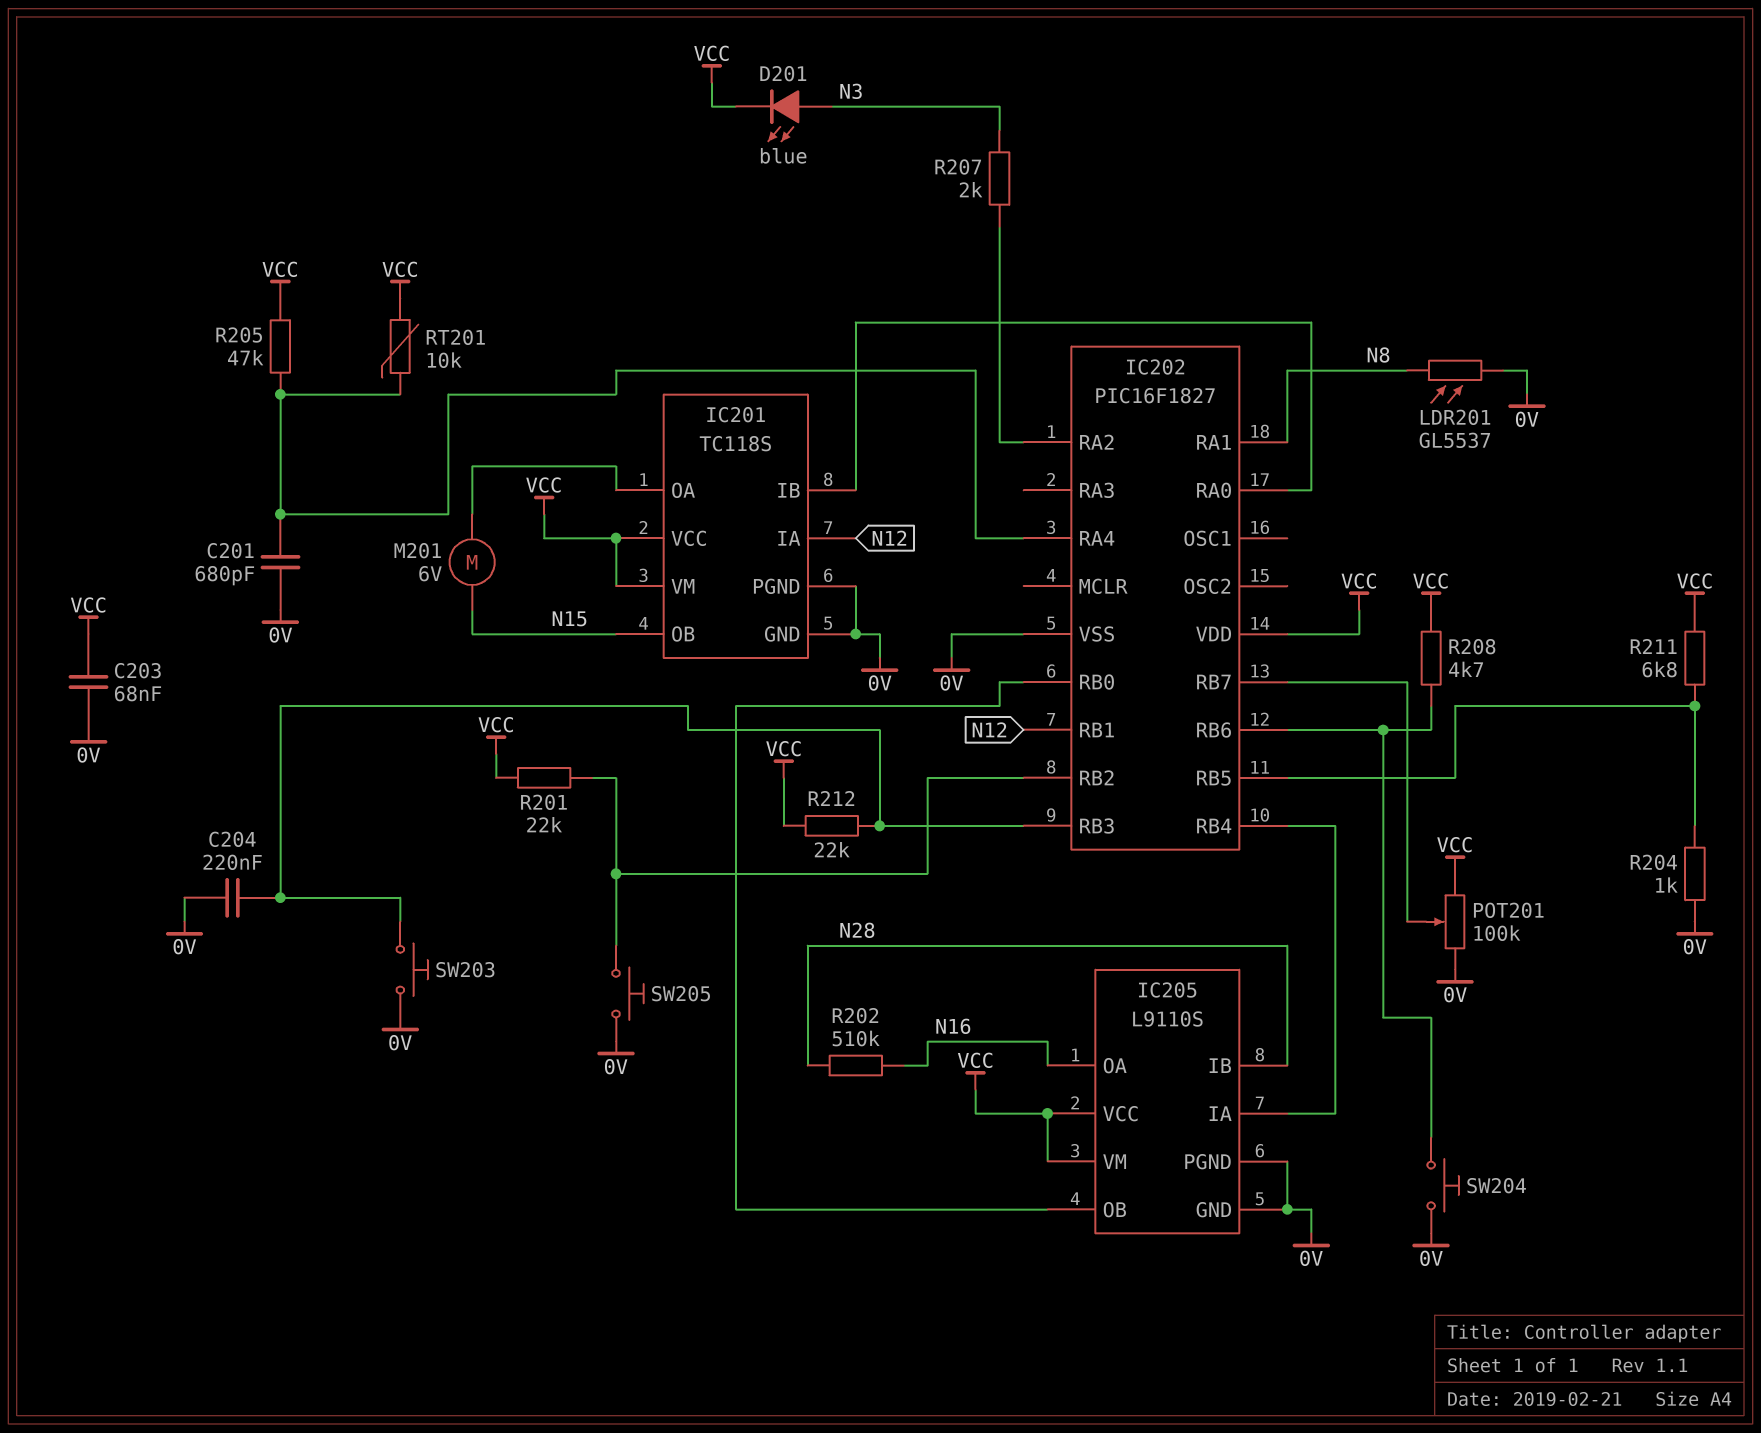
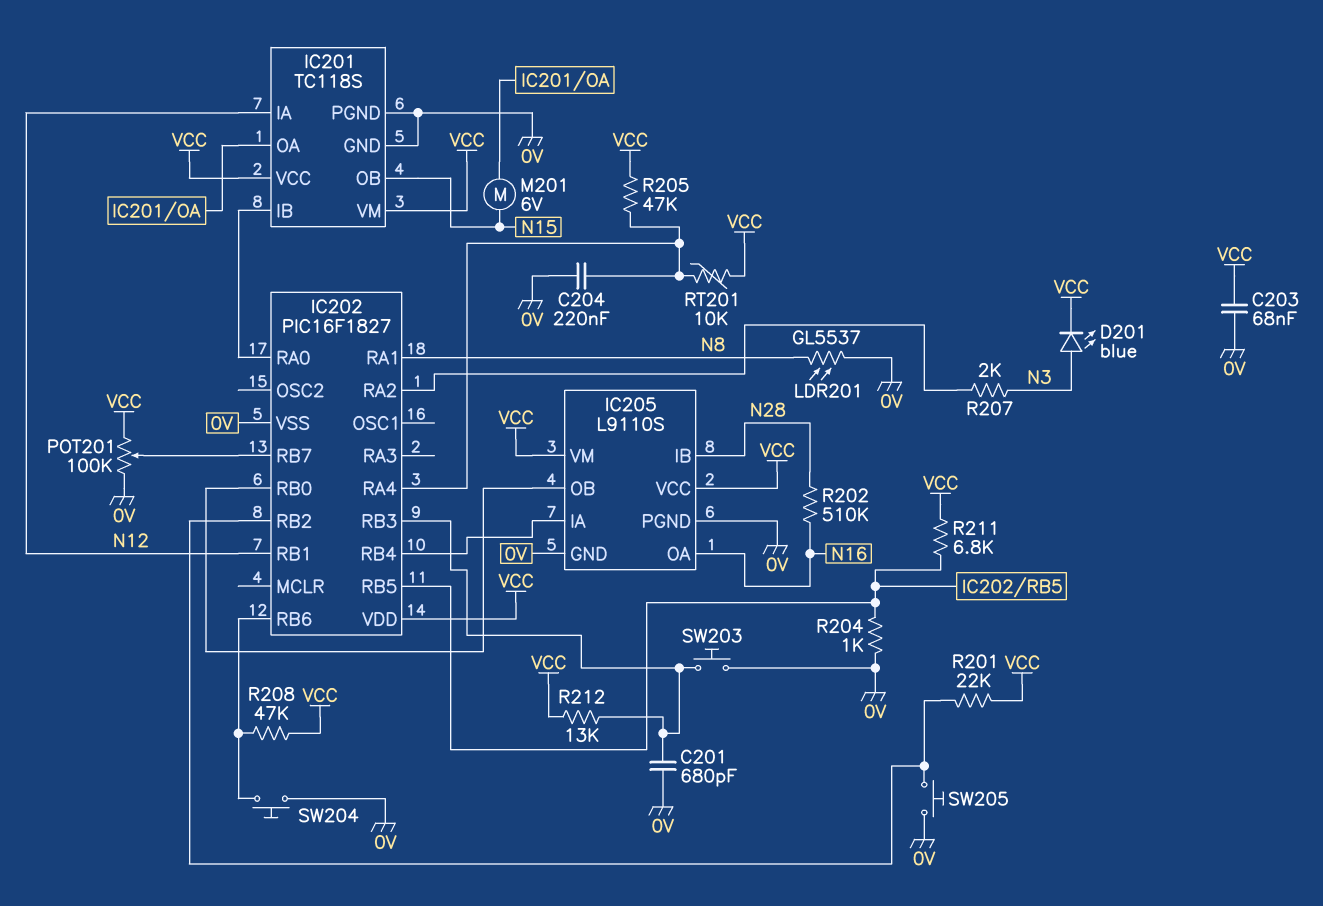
C201: 680pF (0V, IC202/RA4) -> 680pF (0V, IC202/RB3)
C204: 220nF (0V, IC202/RB3) -> 220nF (0V, IC202/RA4)
R208: 4.7k (IC202/RB6, VCC) -> 47k (IC202/RB6, VCC)
R212: 22k (IC202/RB3, VCC) -> 13k (IC202/RB3, VCC)

